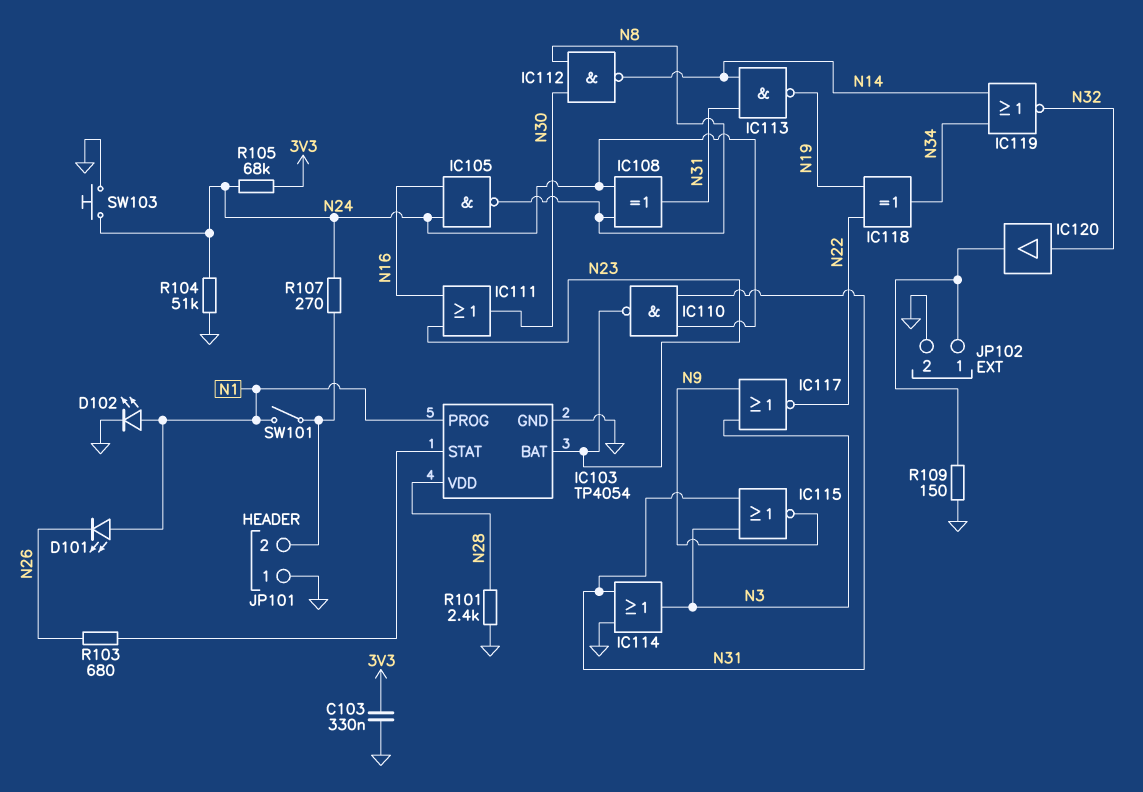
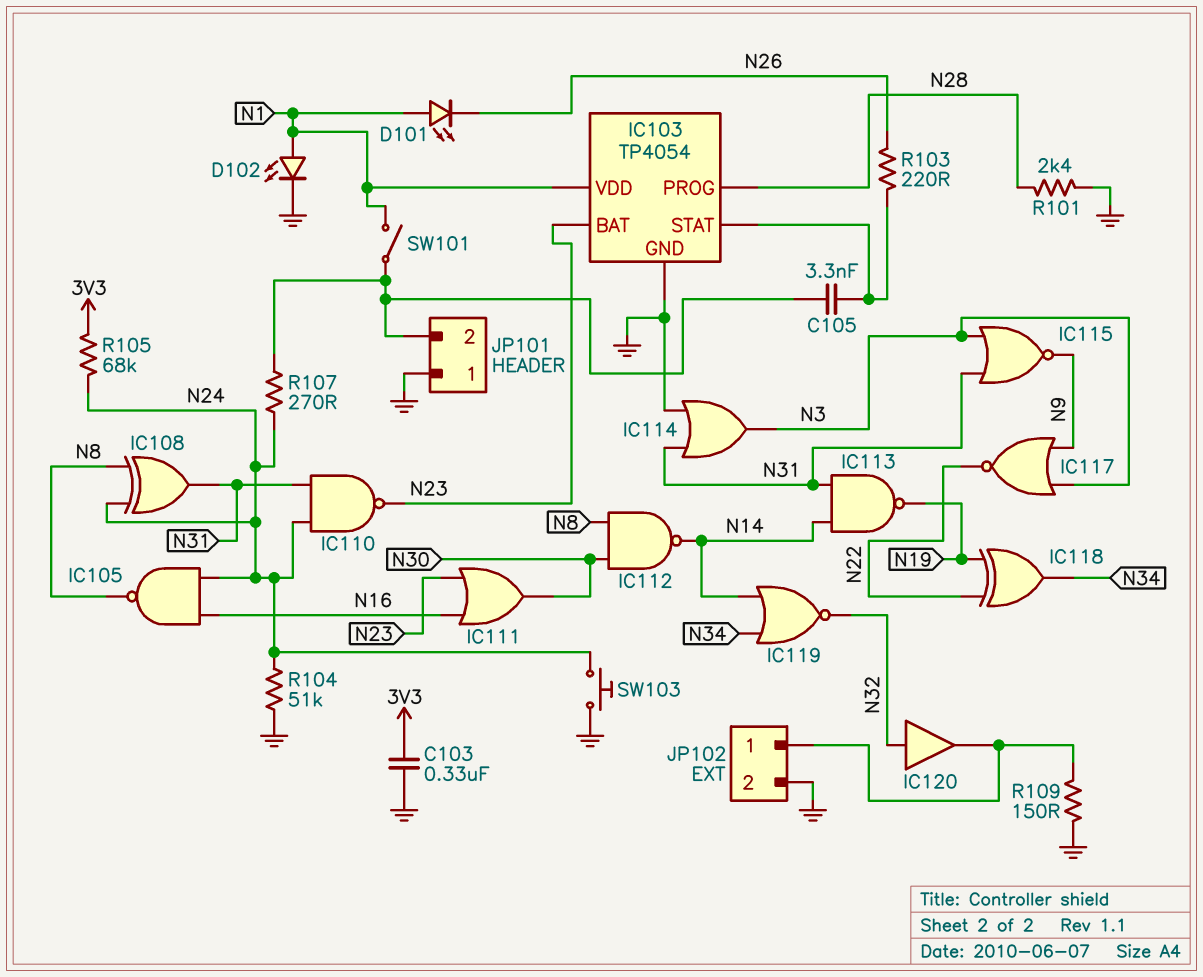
C105: none -> 3.3nF (IC103/STAT, JP101/2)
IC103 pin PROG: N1 -> N28
IC103 pin VDD: N28 -> N1
R103: 680 (IC103/STAT, N26) -> 220 (IC103/STAT, N26)

